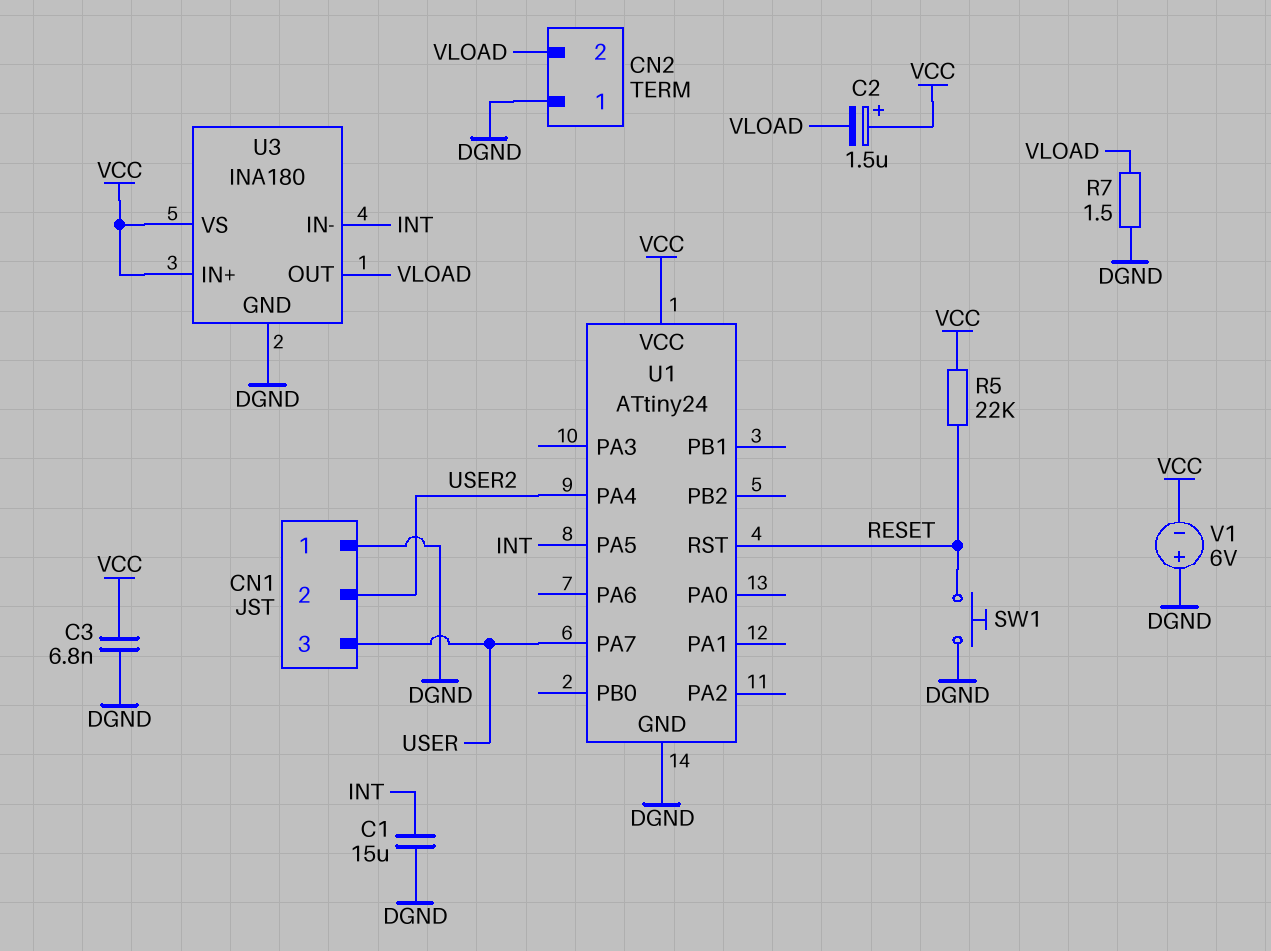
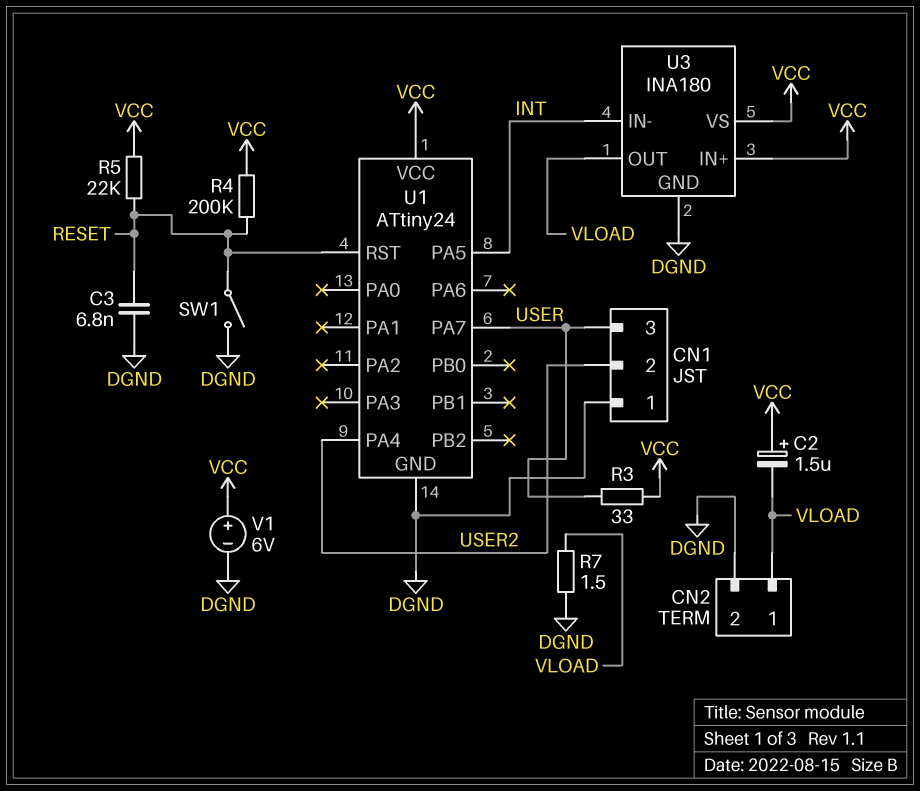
C1: 15uF (DGND, INT) -> none
C3: 6.8nF (DGND, VCC) -> 6.8nF (DGND, RESET)
CN2 pin 1: DGND -> VLOAD
CN2 pin 2: VLOAD -> DGND
R3: none -> 33 (USER, VCC)
R4: none -> 200k (RESET, VCC)
SW1: button (DGND, RESET) -> switch (DGND, RESET)
V1: 6V (plus DGND, minus VCC) -> 6V (plus VCC, minus DGND)

